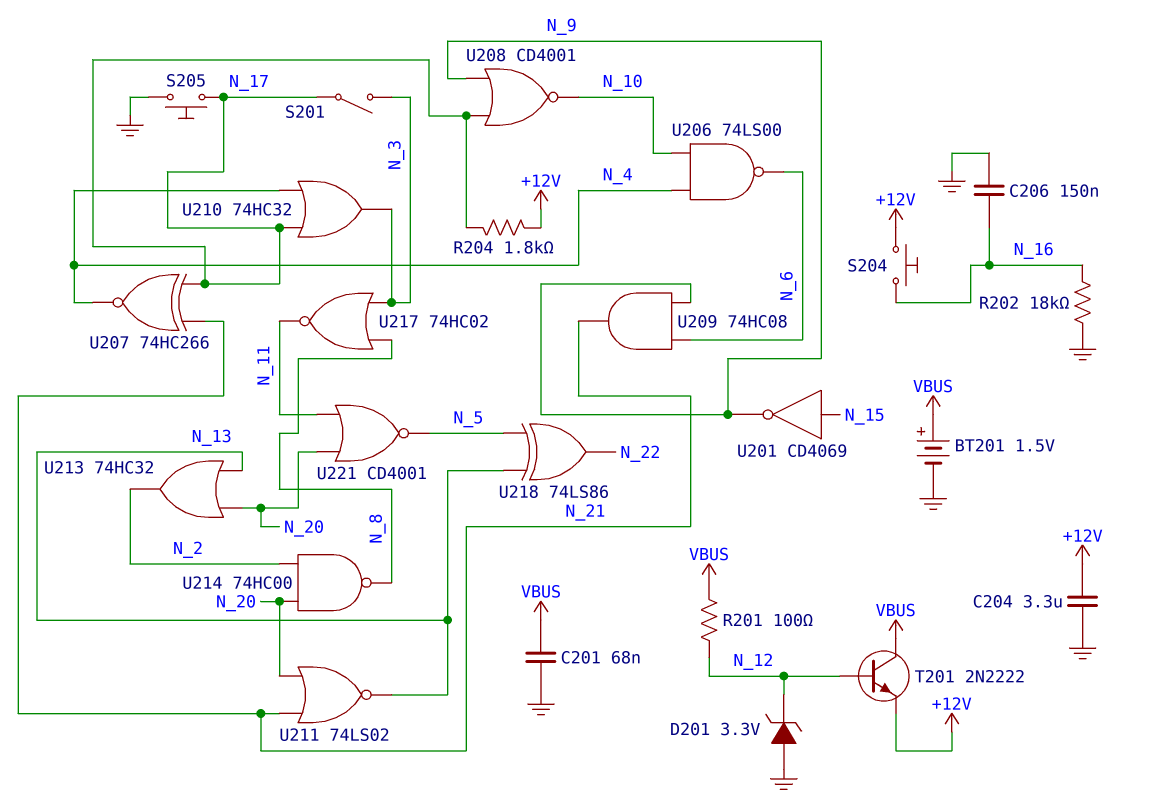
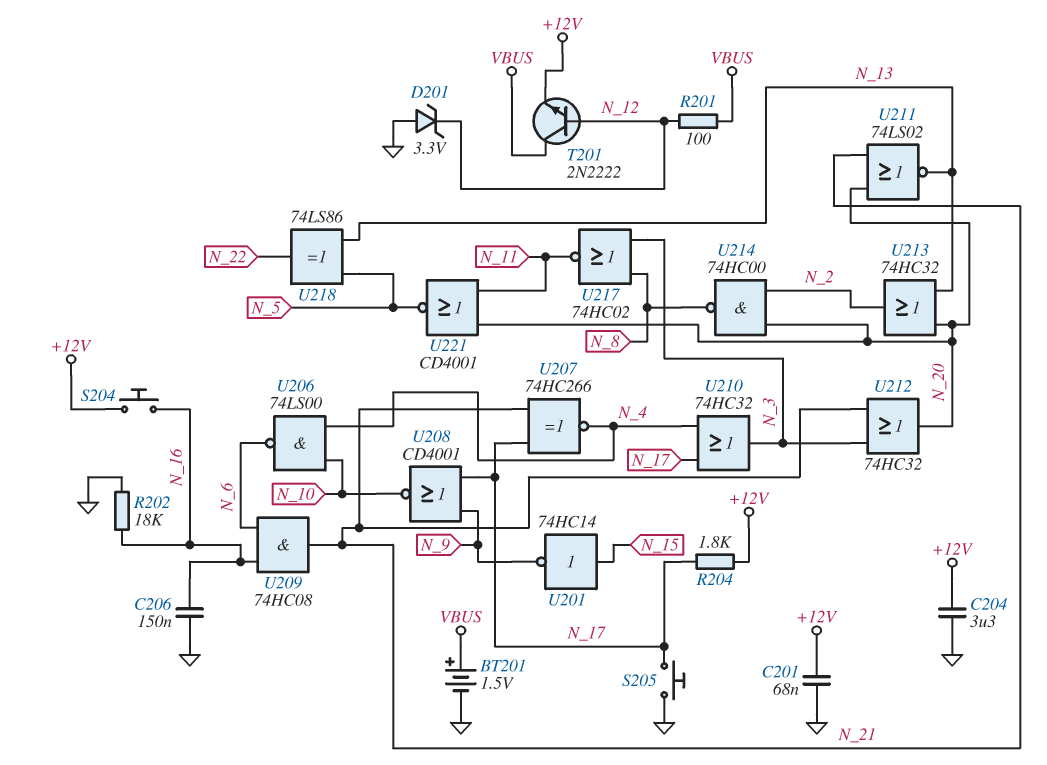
C201: 68nF (GND, VBUS) -> 68nF (+12V, GND)
S201: switch (N_3, N_17) -> none
U201: NOT CD4069 (in N_15, out N_9) -> NOT 74HC14 (in N_15, out N_9)
U209: AND 74HC08 (in N_6, in N_9, out N_21) -> AND 74HC08 (in N_6, in N_16, out N_21)
U212: none -> OR 74HC32 (in N_3, in N_21, out N_20)

